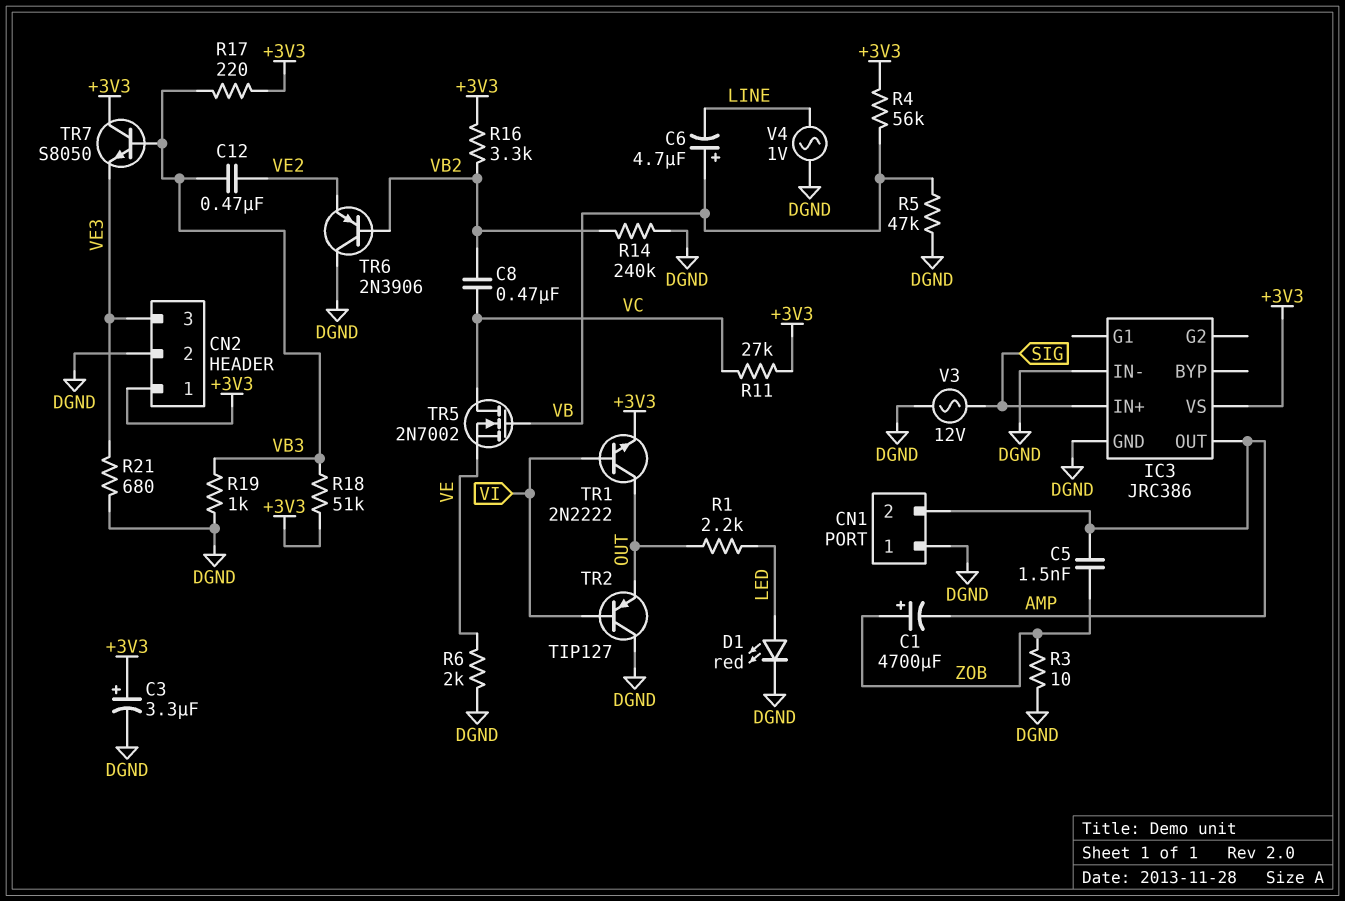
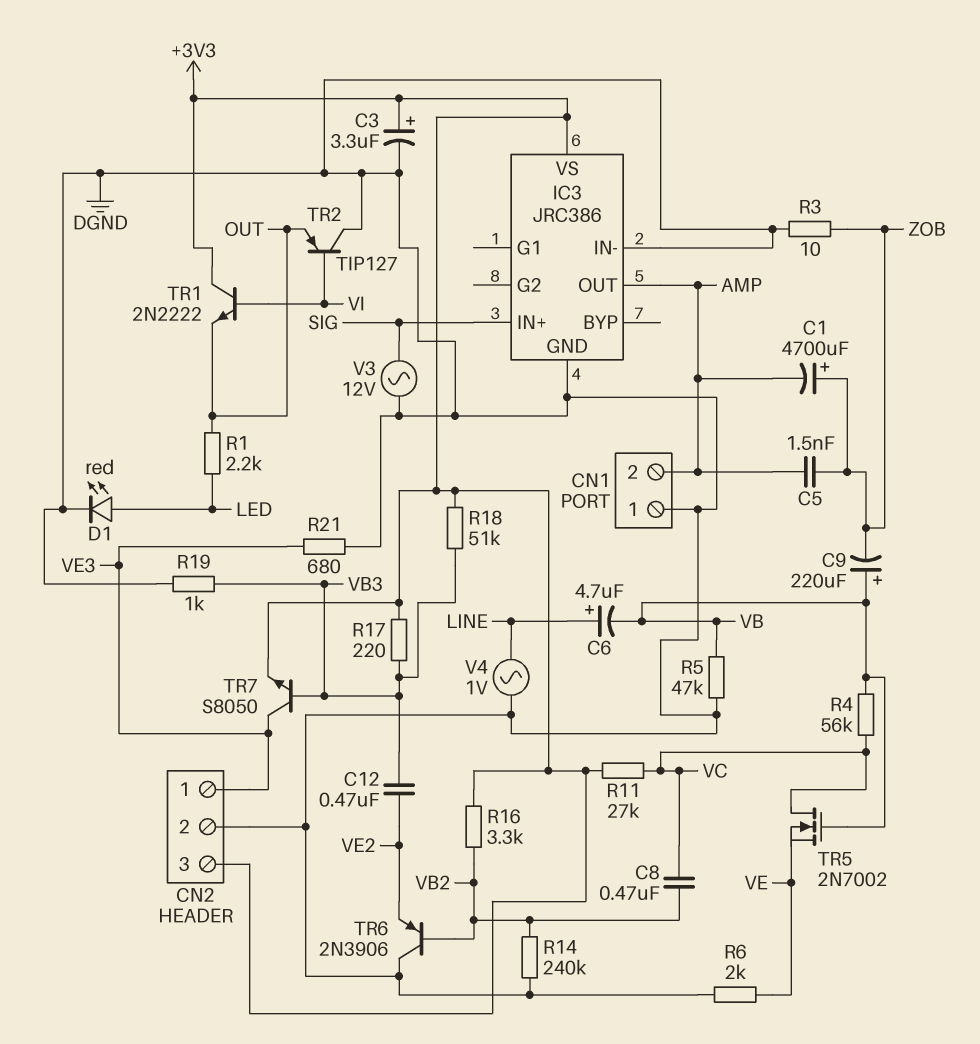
C6: 4.7uF (plus VB, minus LINE) -> 4.7uF (plus LINE, minus VB)
C9: none -> 220uF (plus VB, minus ZOB)
CN2 pin 1: +3V3 -> VE3
CN2 pin 3: VE3 -> +3V3
R4: 56k (+3V3, VB) -> 56k (VB, VC)
TR1: NPN 2N2222 (B VI, C OUT, E +3V3) -> NPN 2N2222 (B VI, C +3V3, E OUT)
TR7: NPN S8050 (B VB3, C +3V3, E VE3) -> NPN S8050 (B VB3, C VE3, E +3V3)

